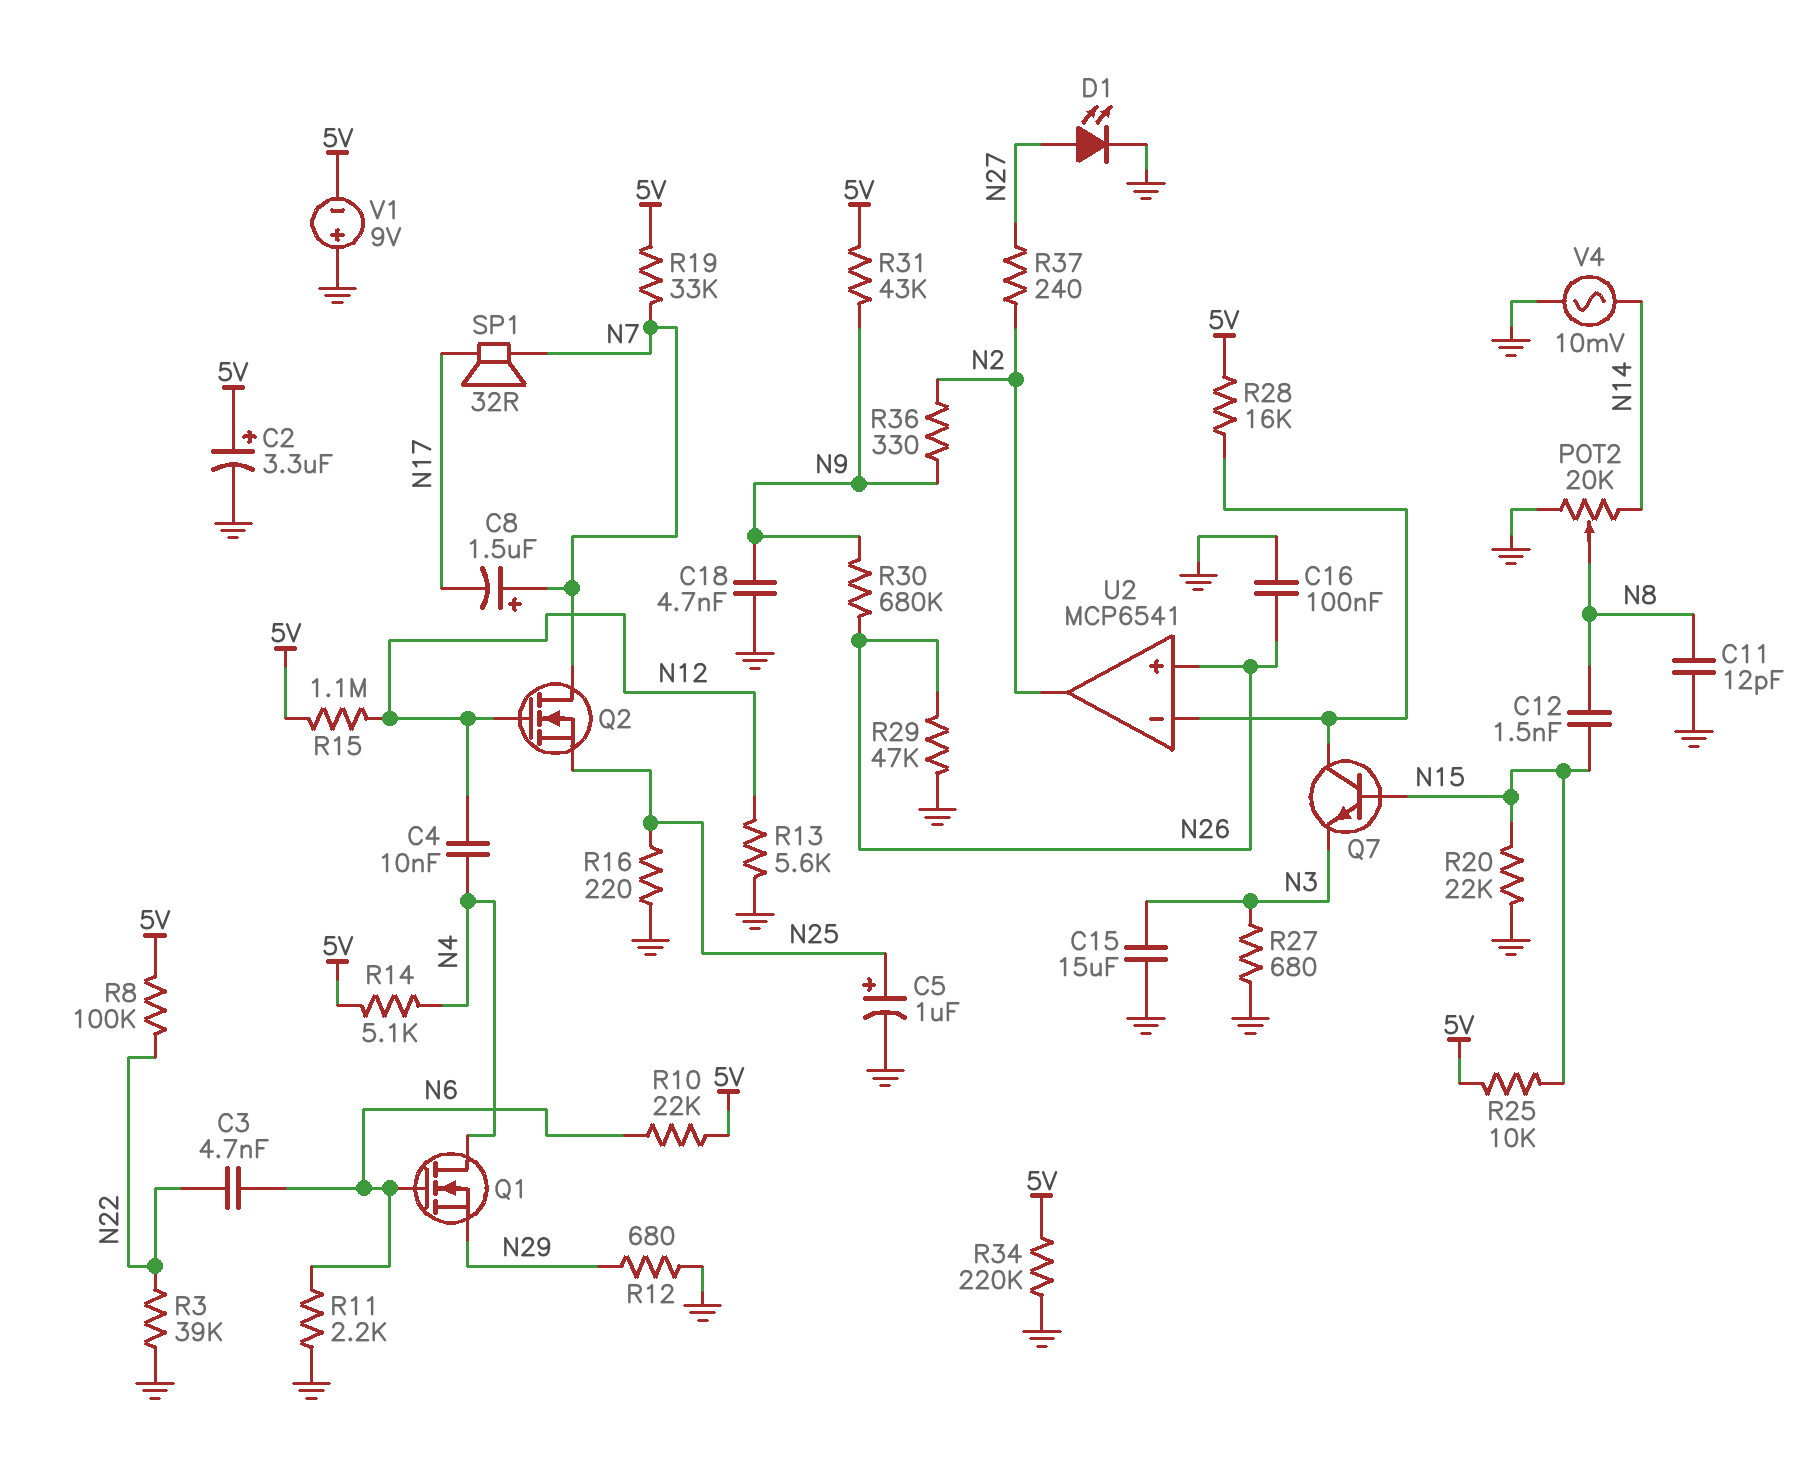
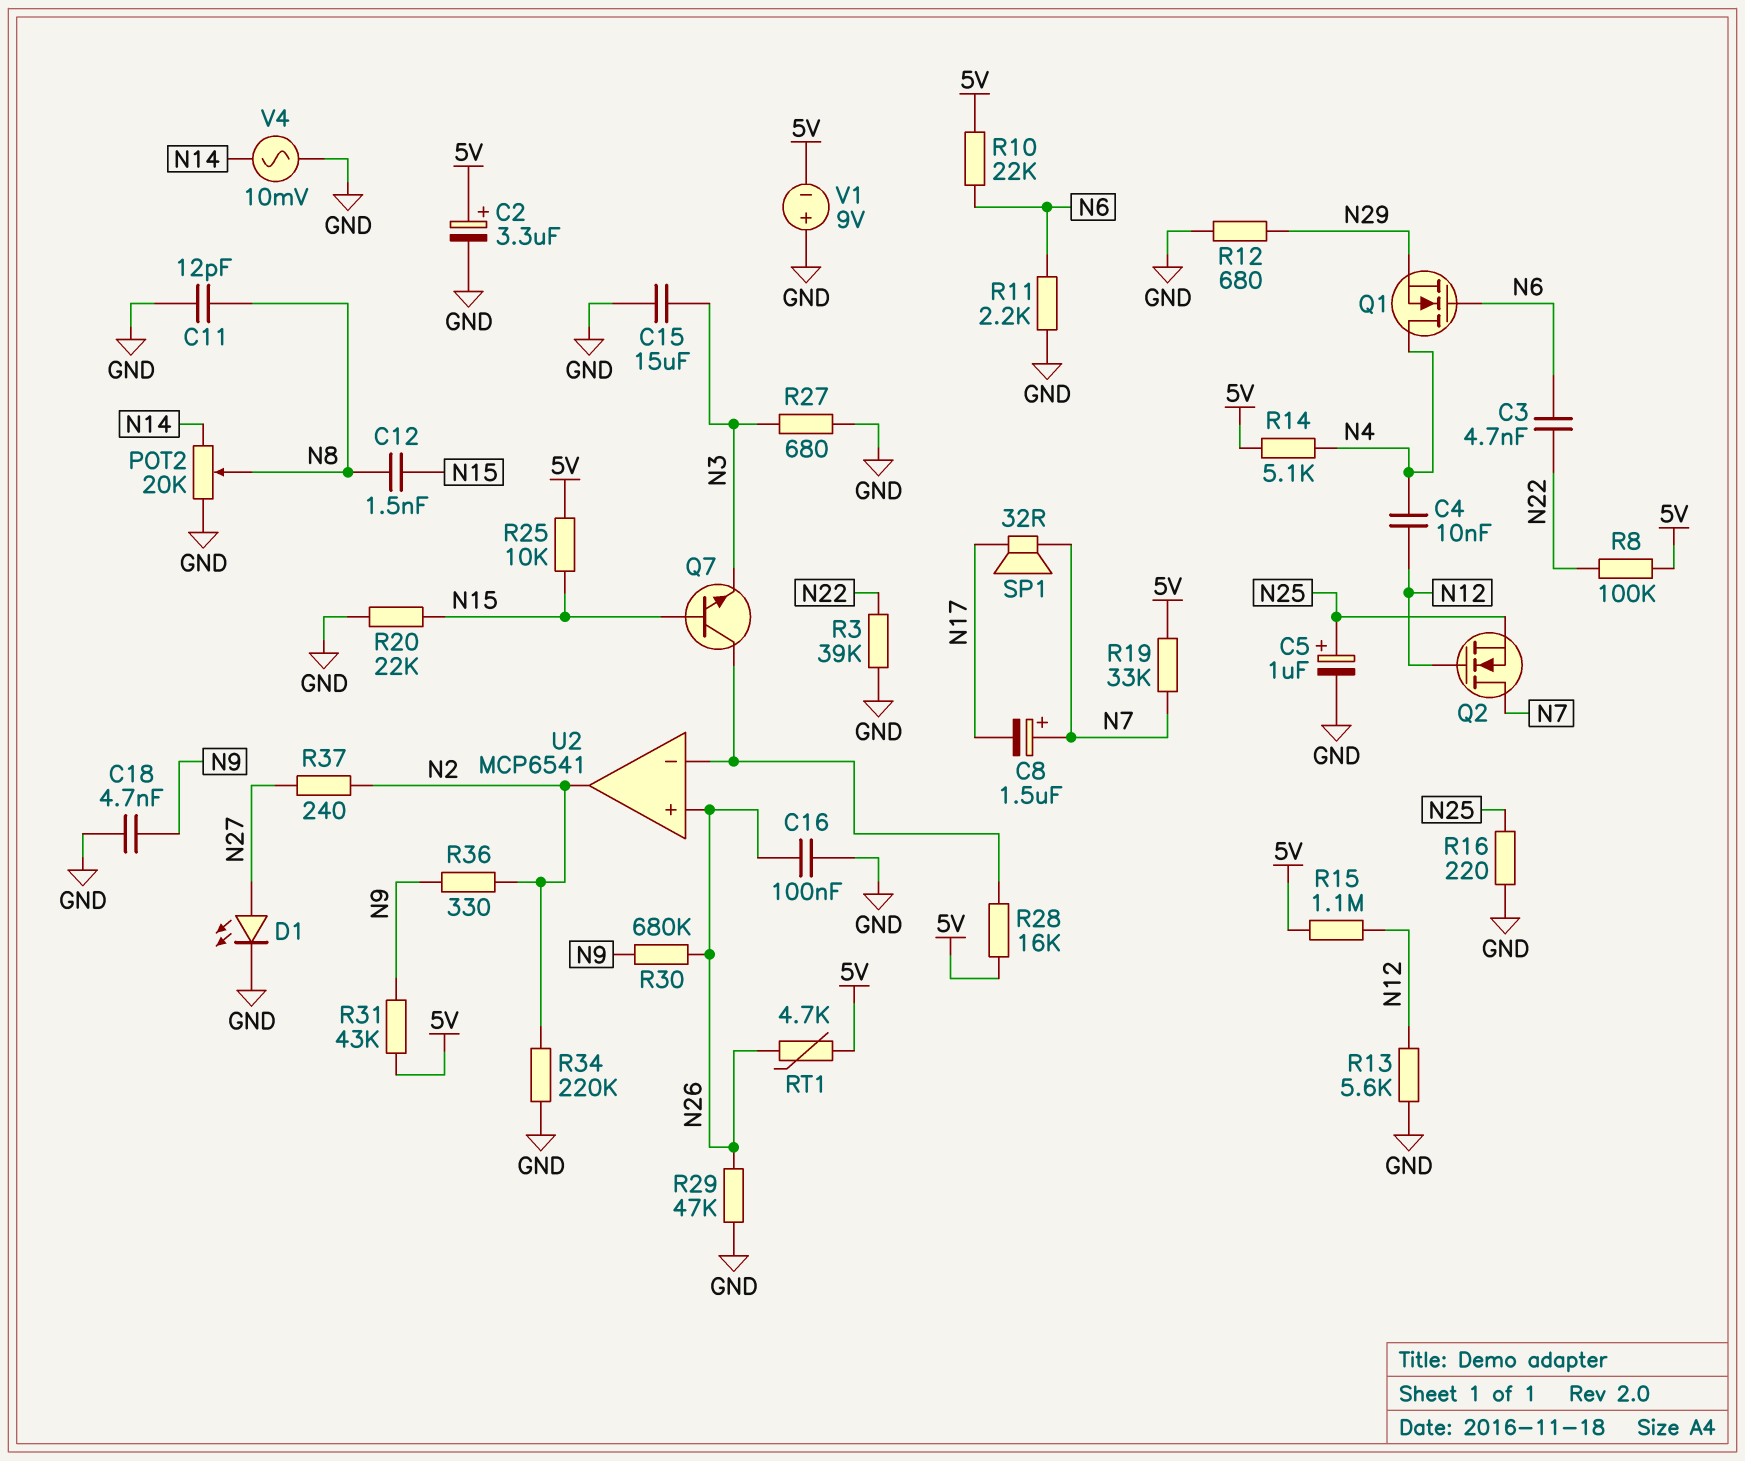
R34: 220k (5V, GND) -> 220k (GND, N2)
RT1: none -> 4.7k (5V, N26)

